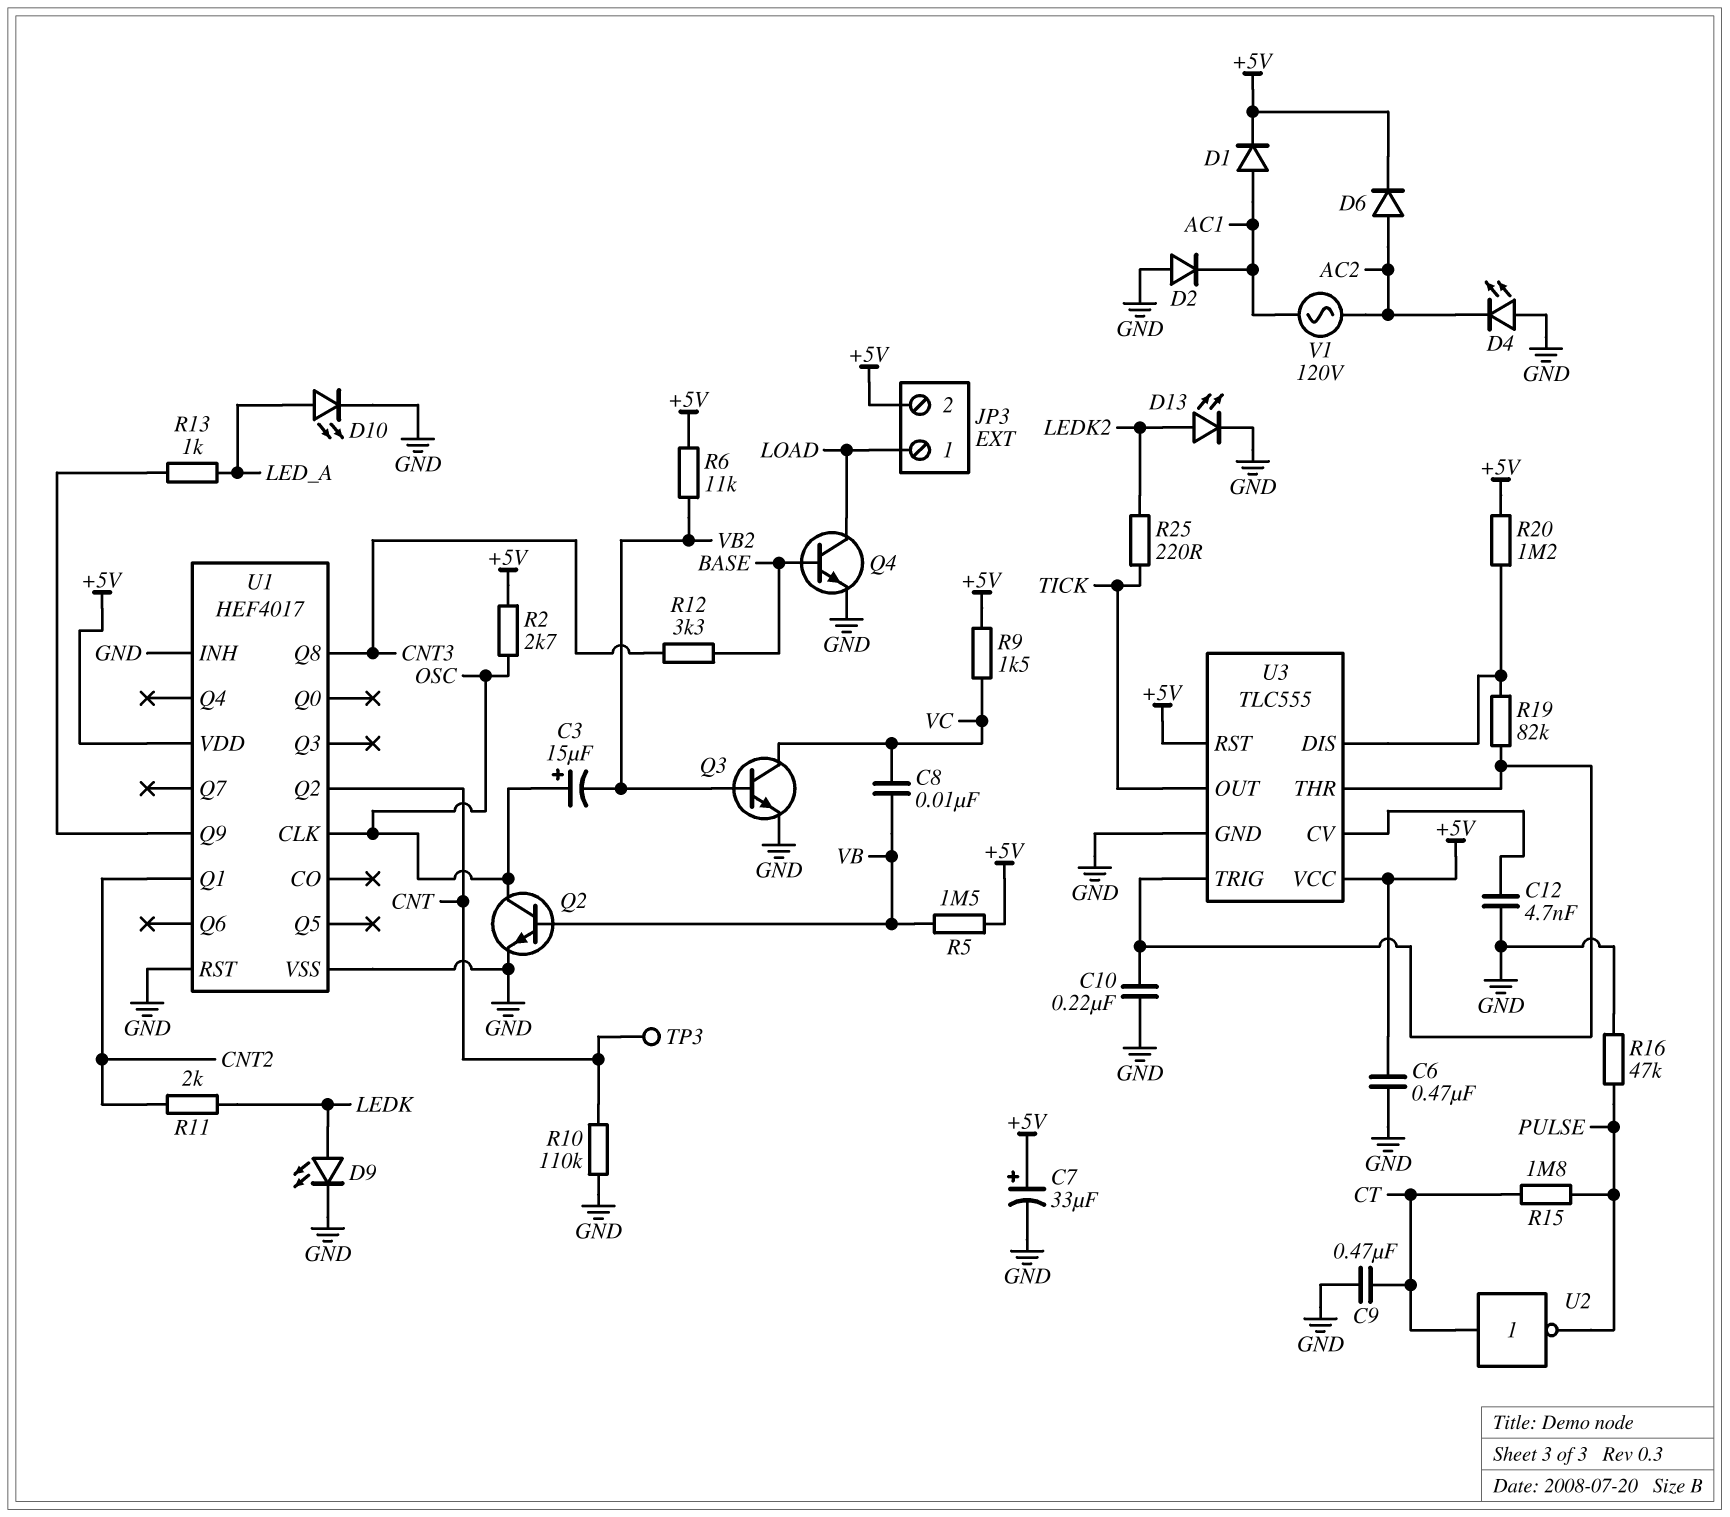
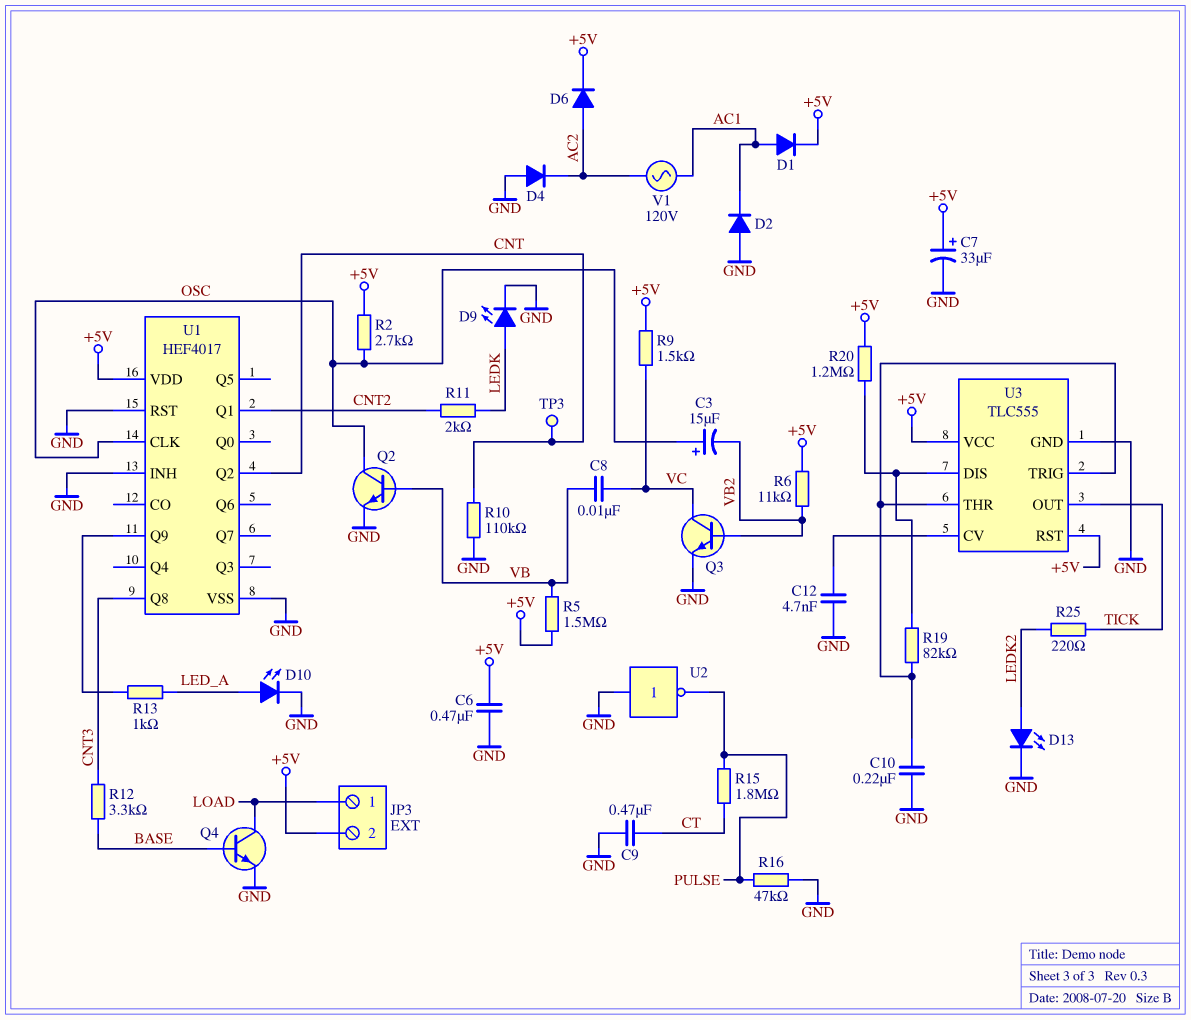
D4: LED (A GND, K AC2) -> diode (A GND, K AC2)
U2: NOT (in CT, out PULSE) -> NOT (in GND, out PULSE)

